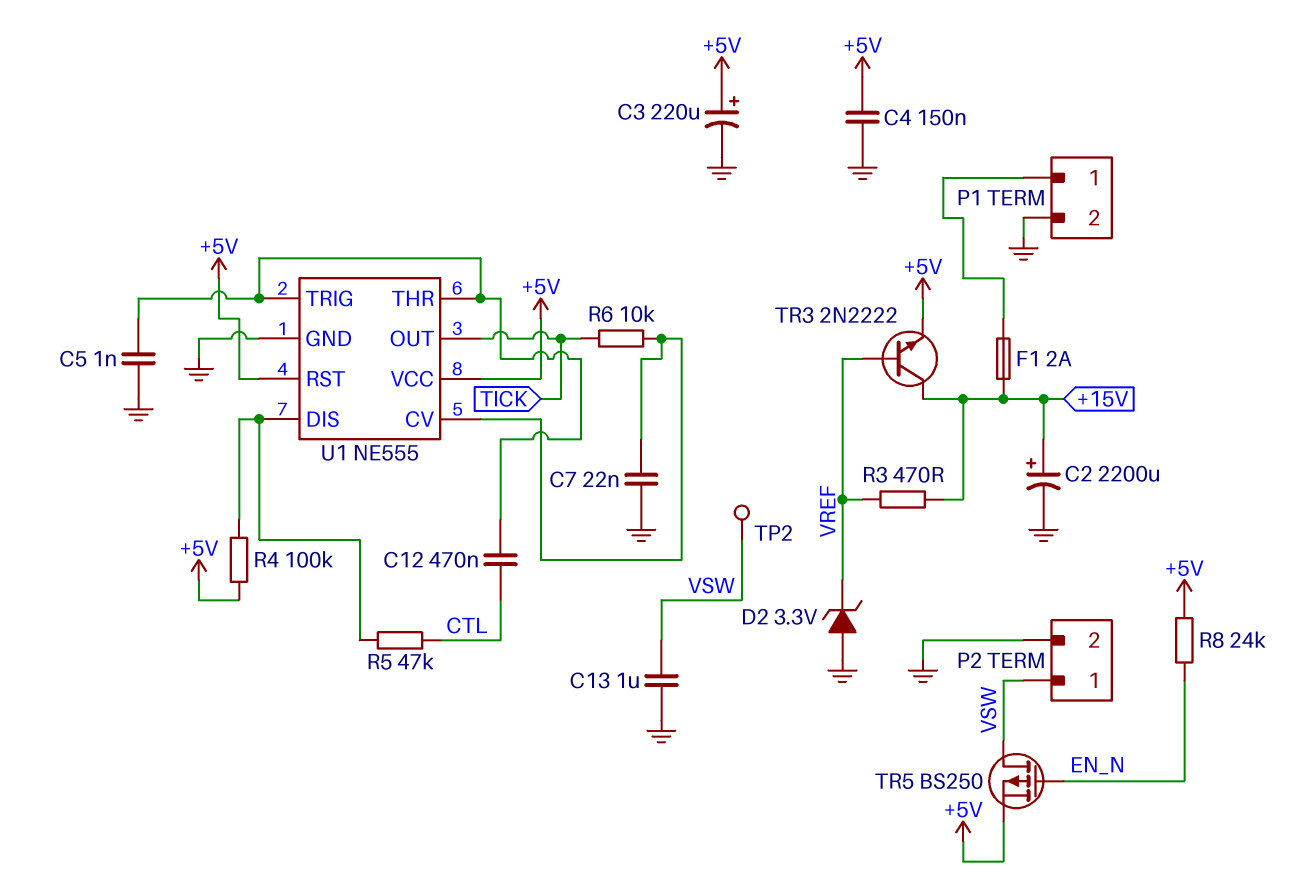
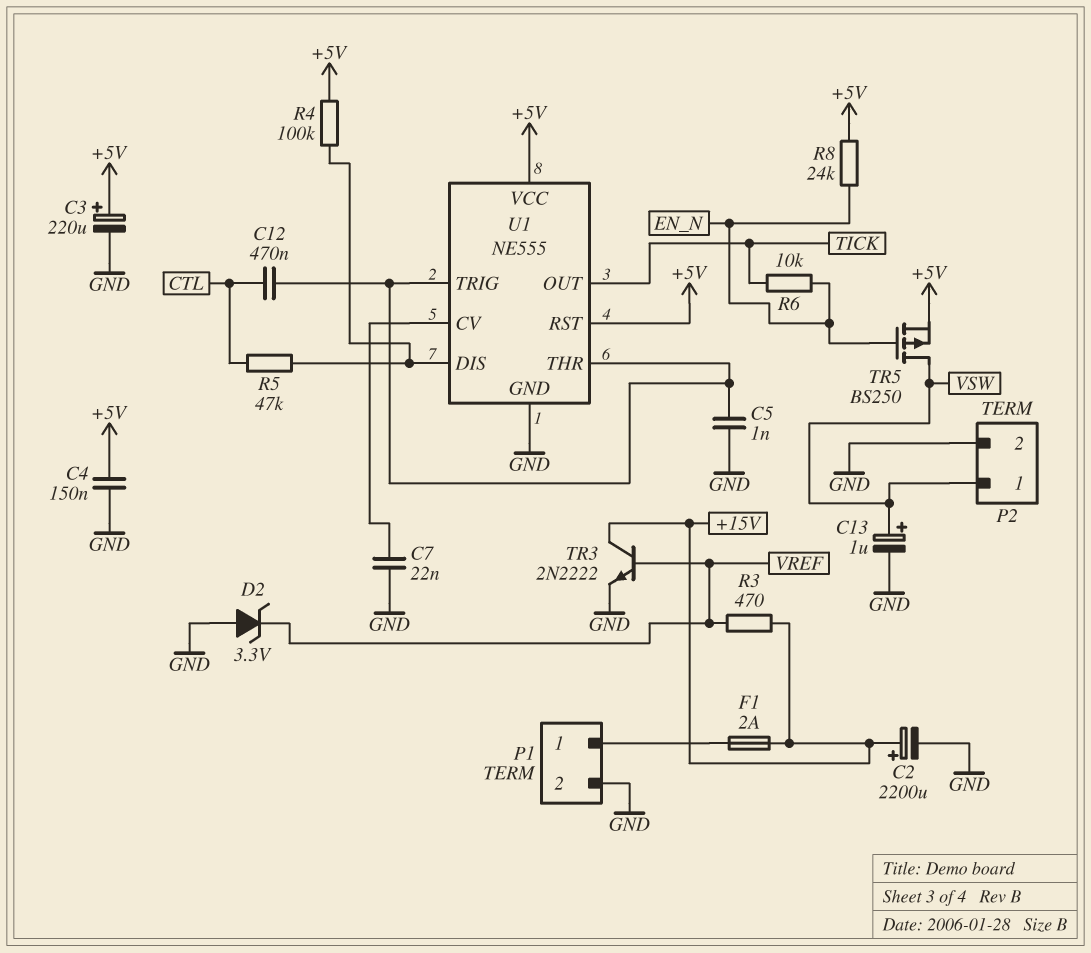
C13: 1uF (GND, VSW) -> 1uF (plus VSW, minus GND)
R6: 10k (TICK, U1/CV) -> 10k (EN_N, TICK)
TP2: test point (VSW) -> none
TR3: NPN 2N2222 (B VREF, C +15V, E +5V) -> NPN 2N2222 (B VREF, C +15V, E GND)

